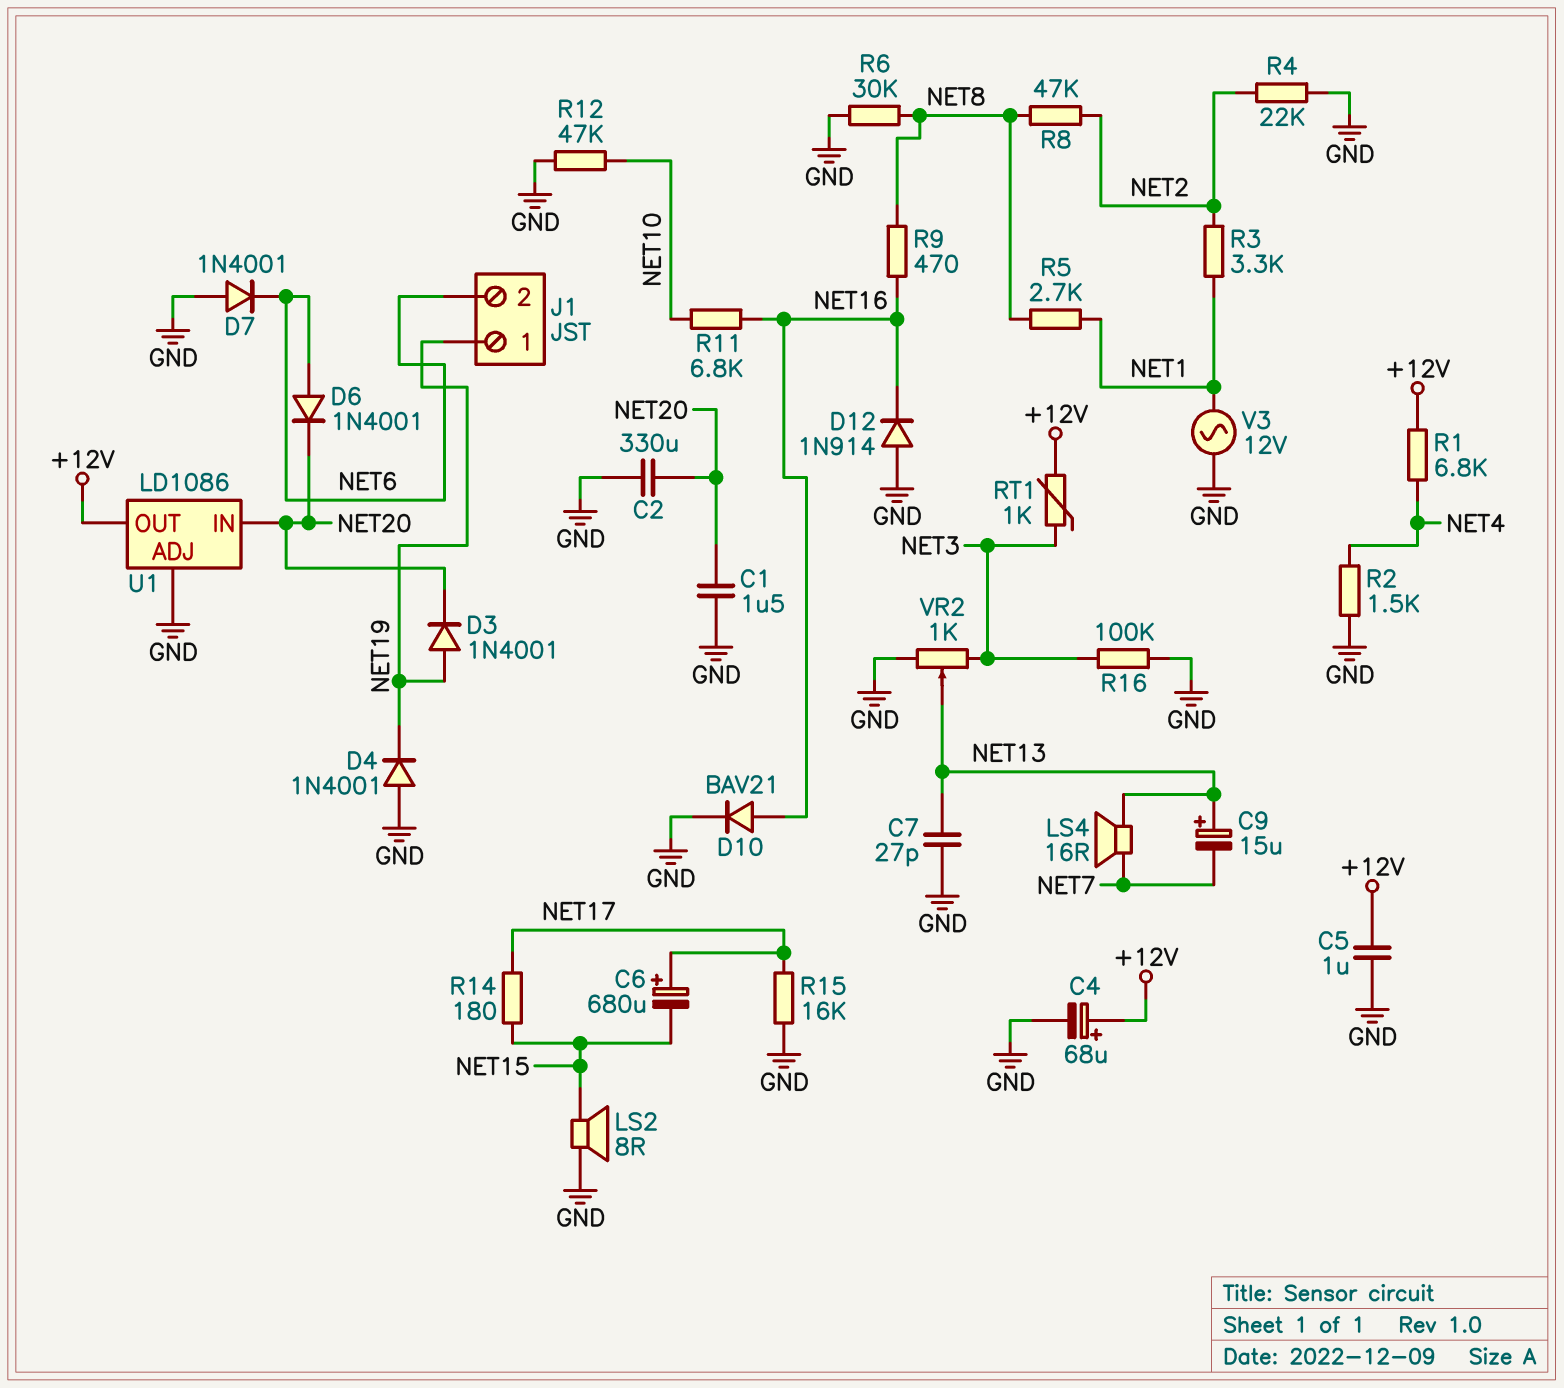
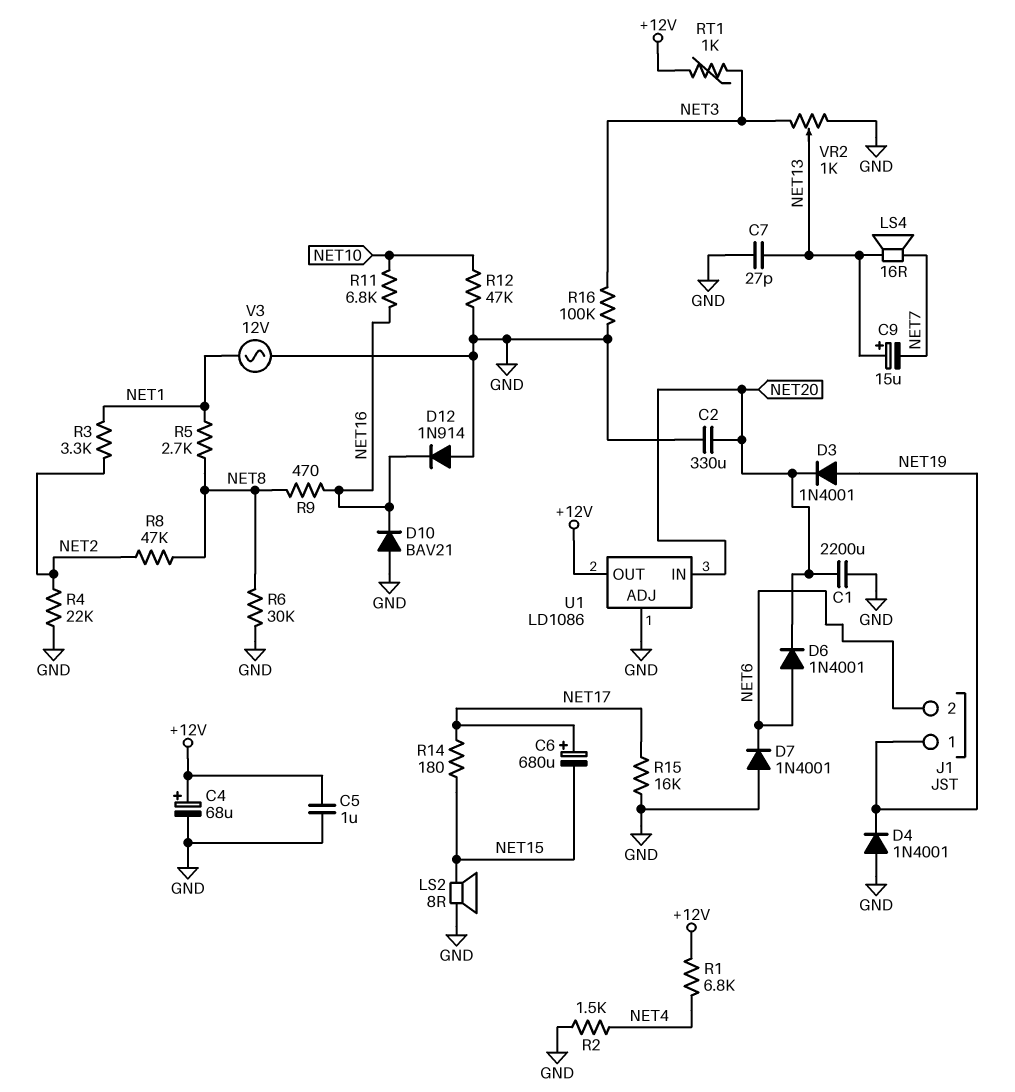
C1: 1.5uF (GND, NET20) -> 2200uF (GND, NET20)
D10: diode BAV21 (A NET16, K GND) -> diode BAV21 (A GND, K NET16)

